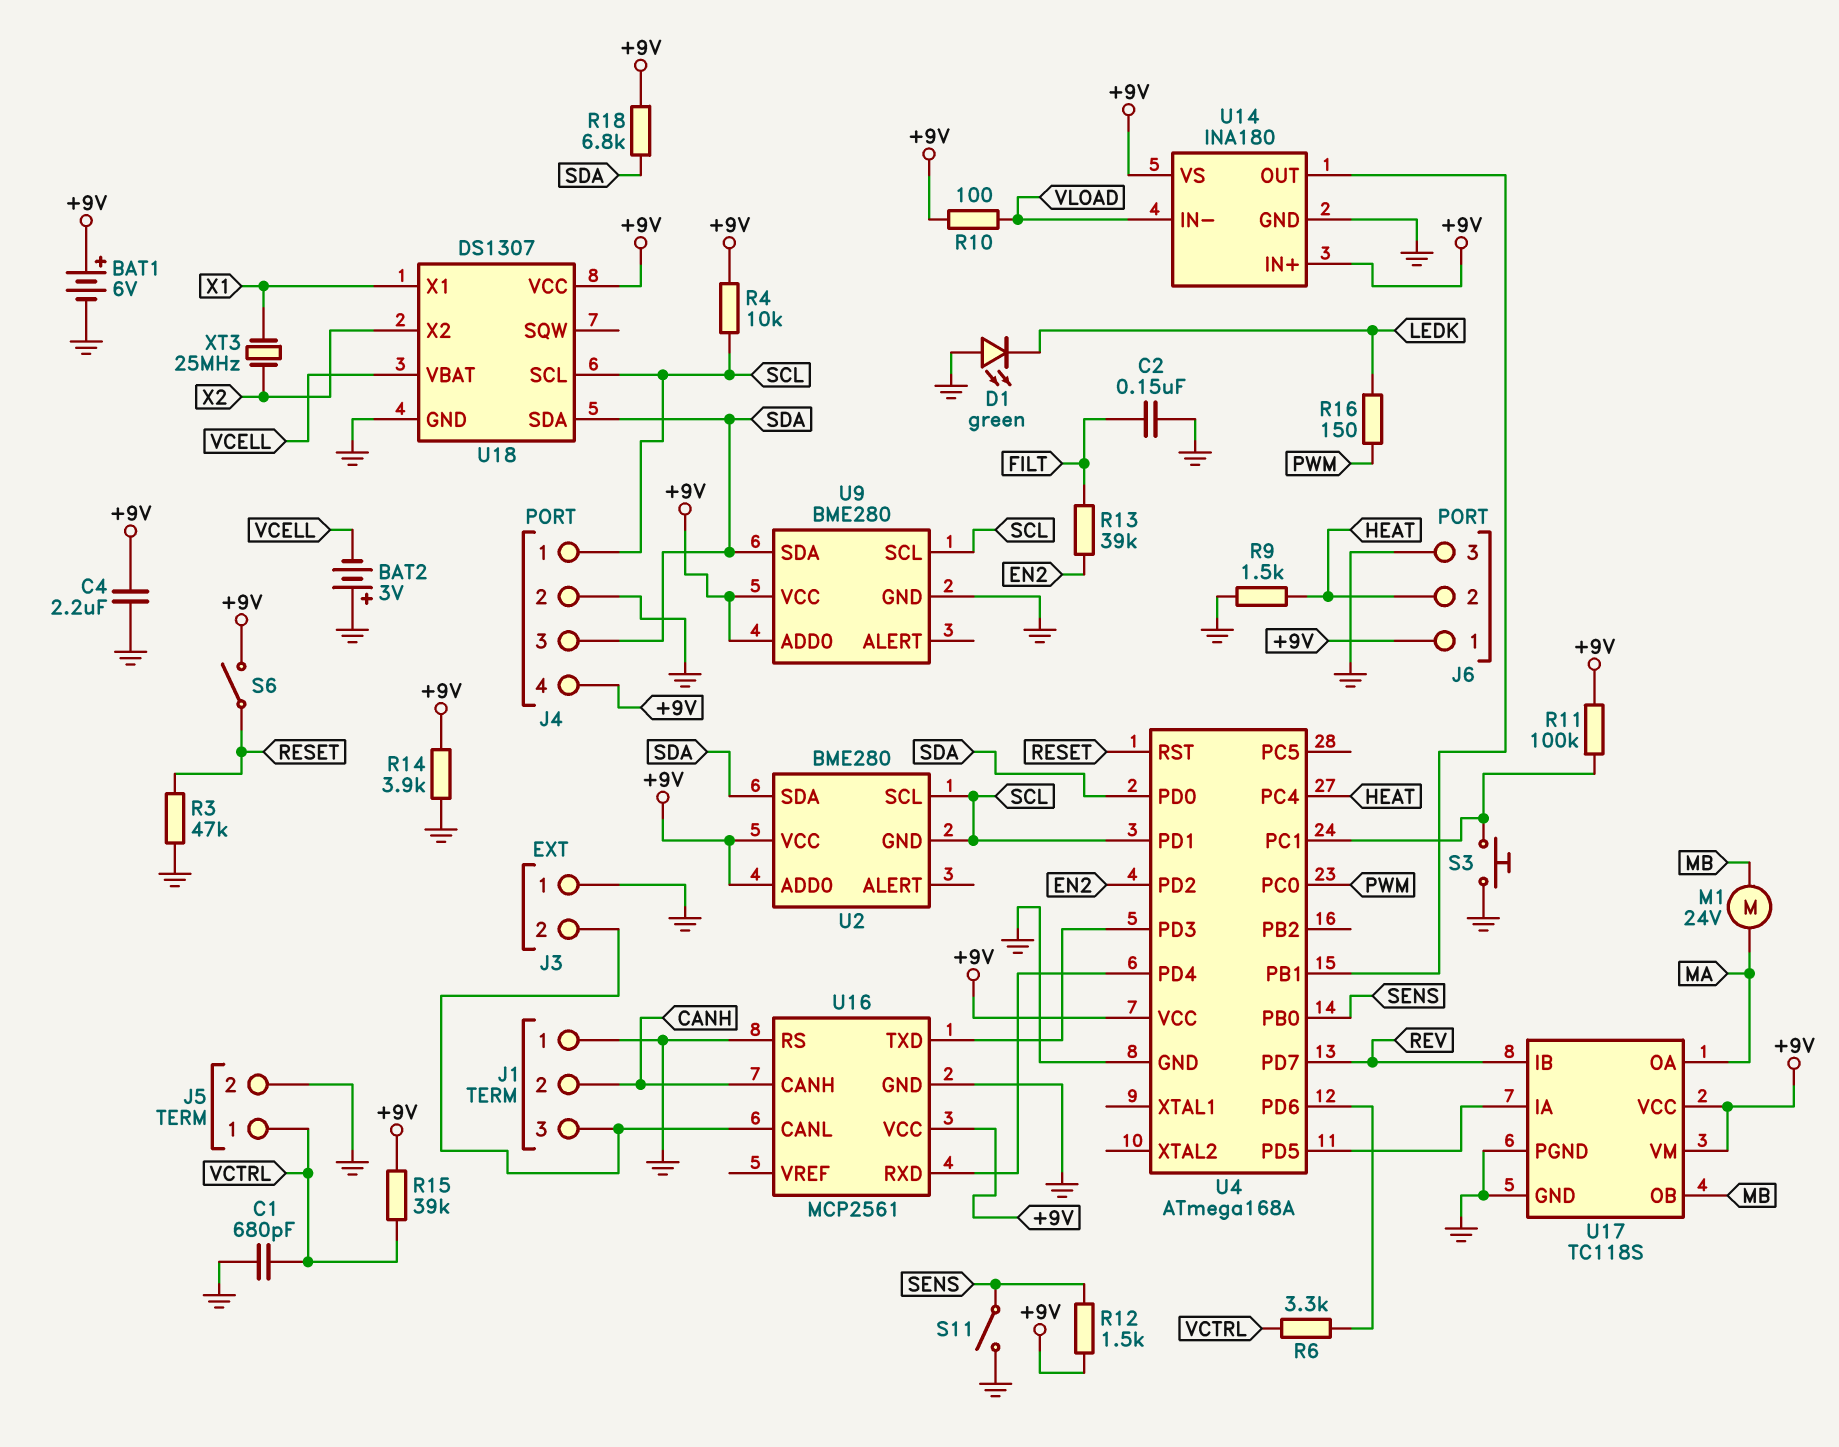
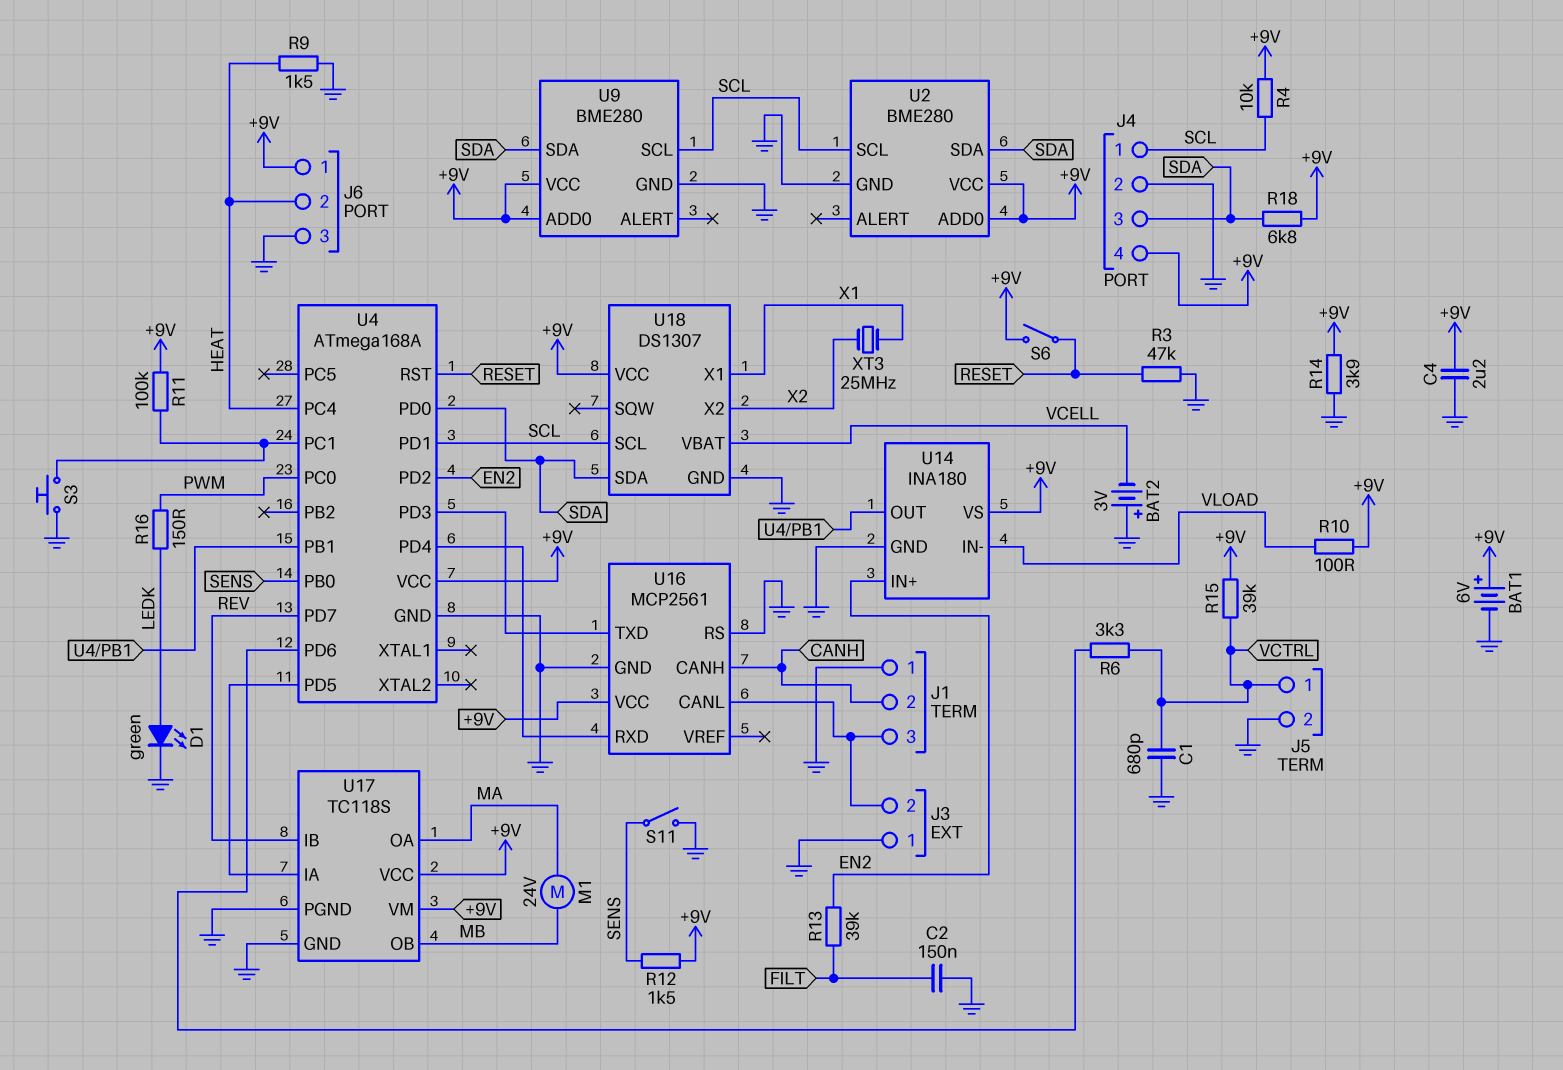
D1: LED green (A GND, K LEDK) -> LED green (A LEDK, K GND)
U2 pin GND: SCL -> GND
U14 pin IN+: +9V -> EN2

